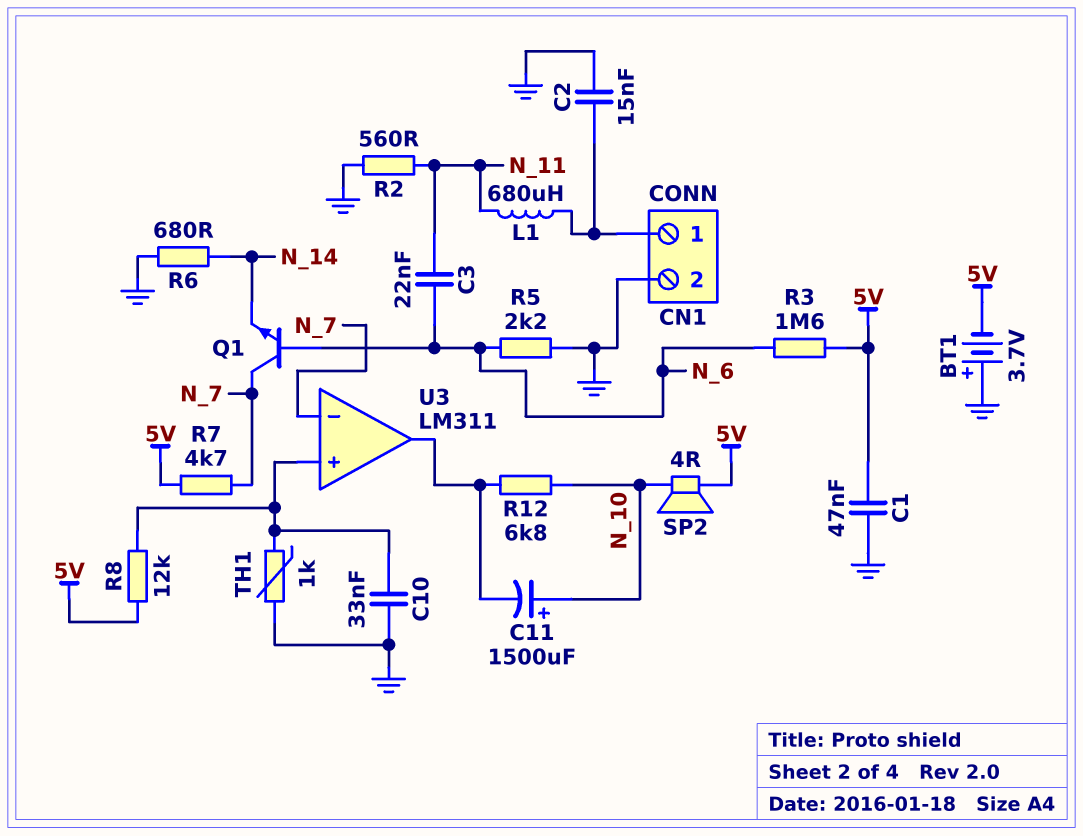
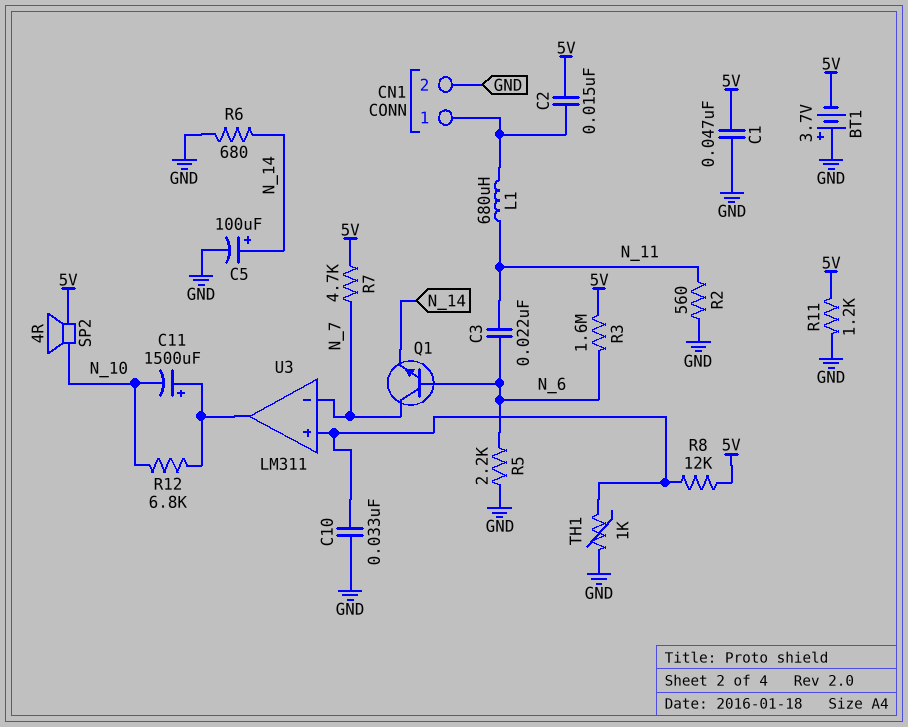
C2: 15nF (CN1/1, GND) -> 15nF (5V, CN1/1)
C5: none -> 100uF (plus N_14, minus GND)
C11: 1500uF (plus N_10, minus U3/out) -> 1500uF (plus U3/out, minus N_10)
R11: none -> 1.2k (5V, GND)

